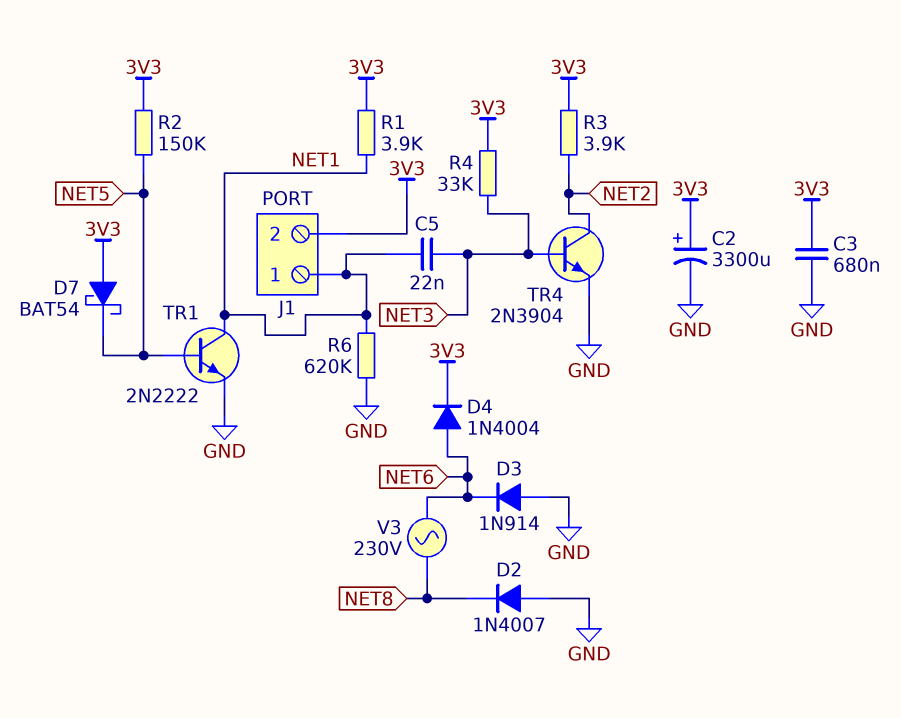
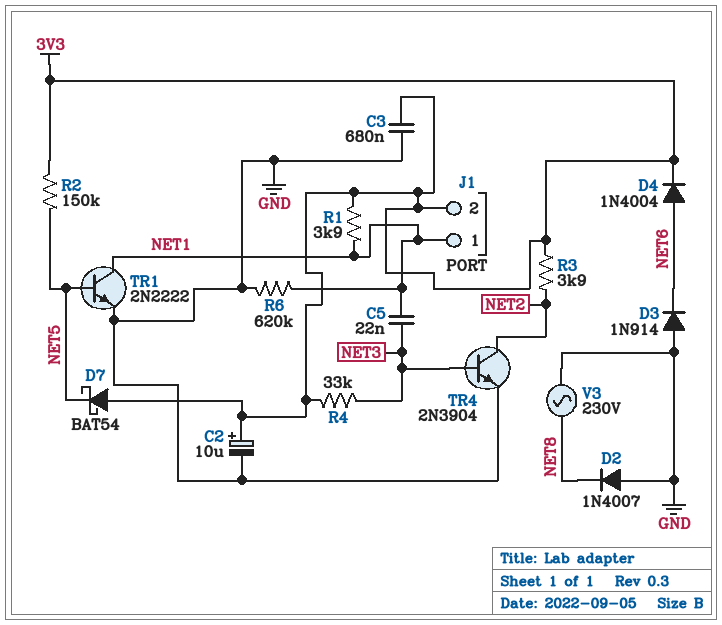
C2: 3300uF (plus 3V3, minus GND) -> 10uF (plus 3V3, minus GND)
V3: AC 230V (NET6, NET8) -> AC 230V (GND, NET8)

